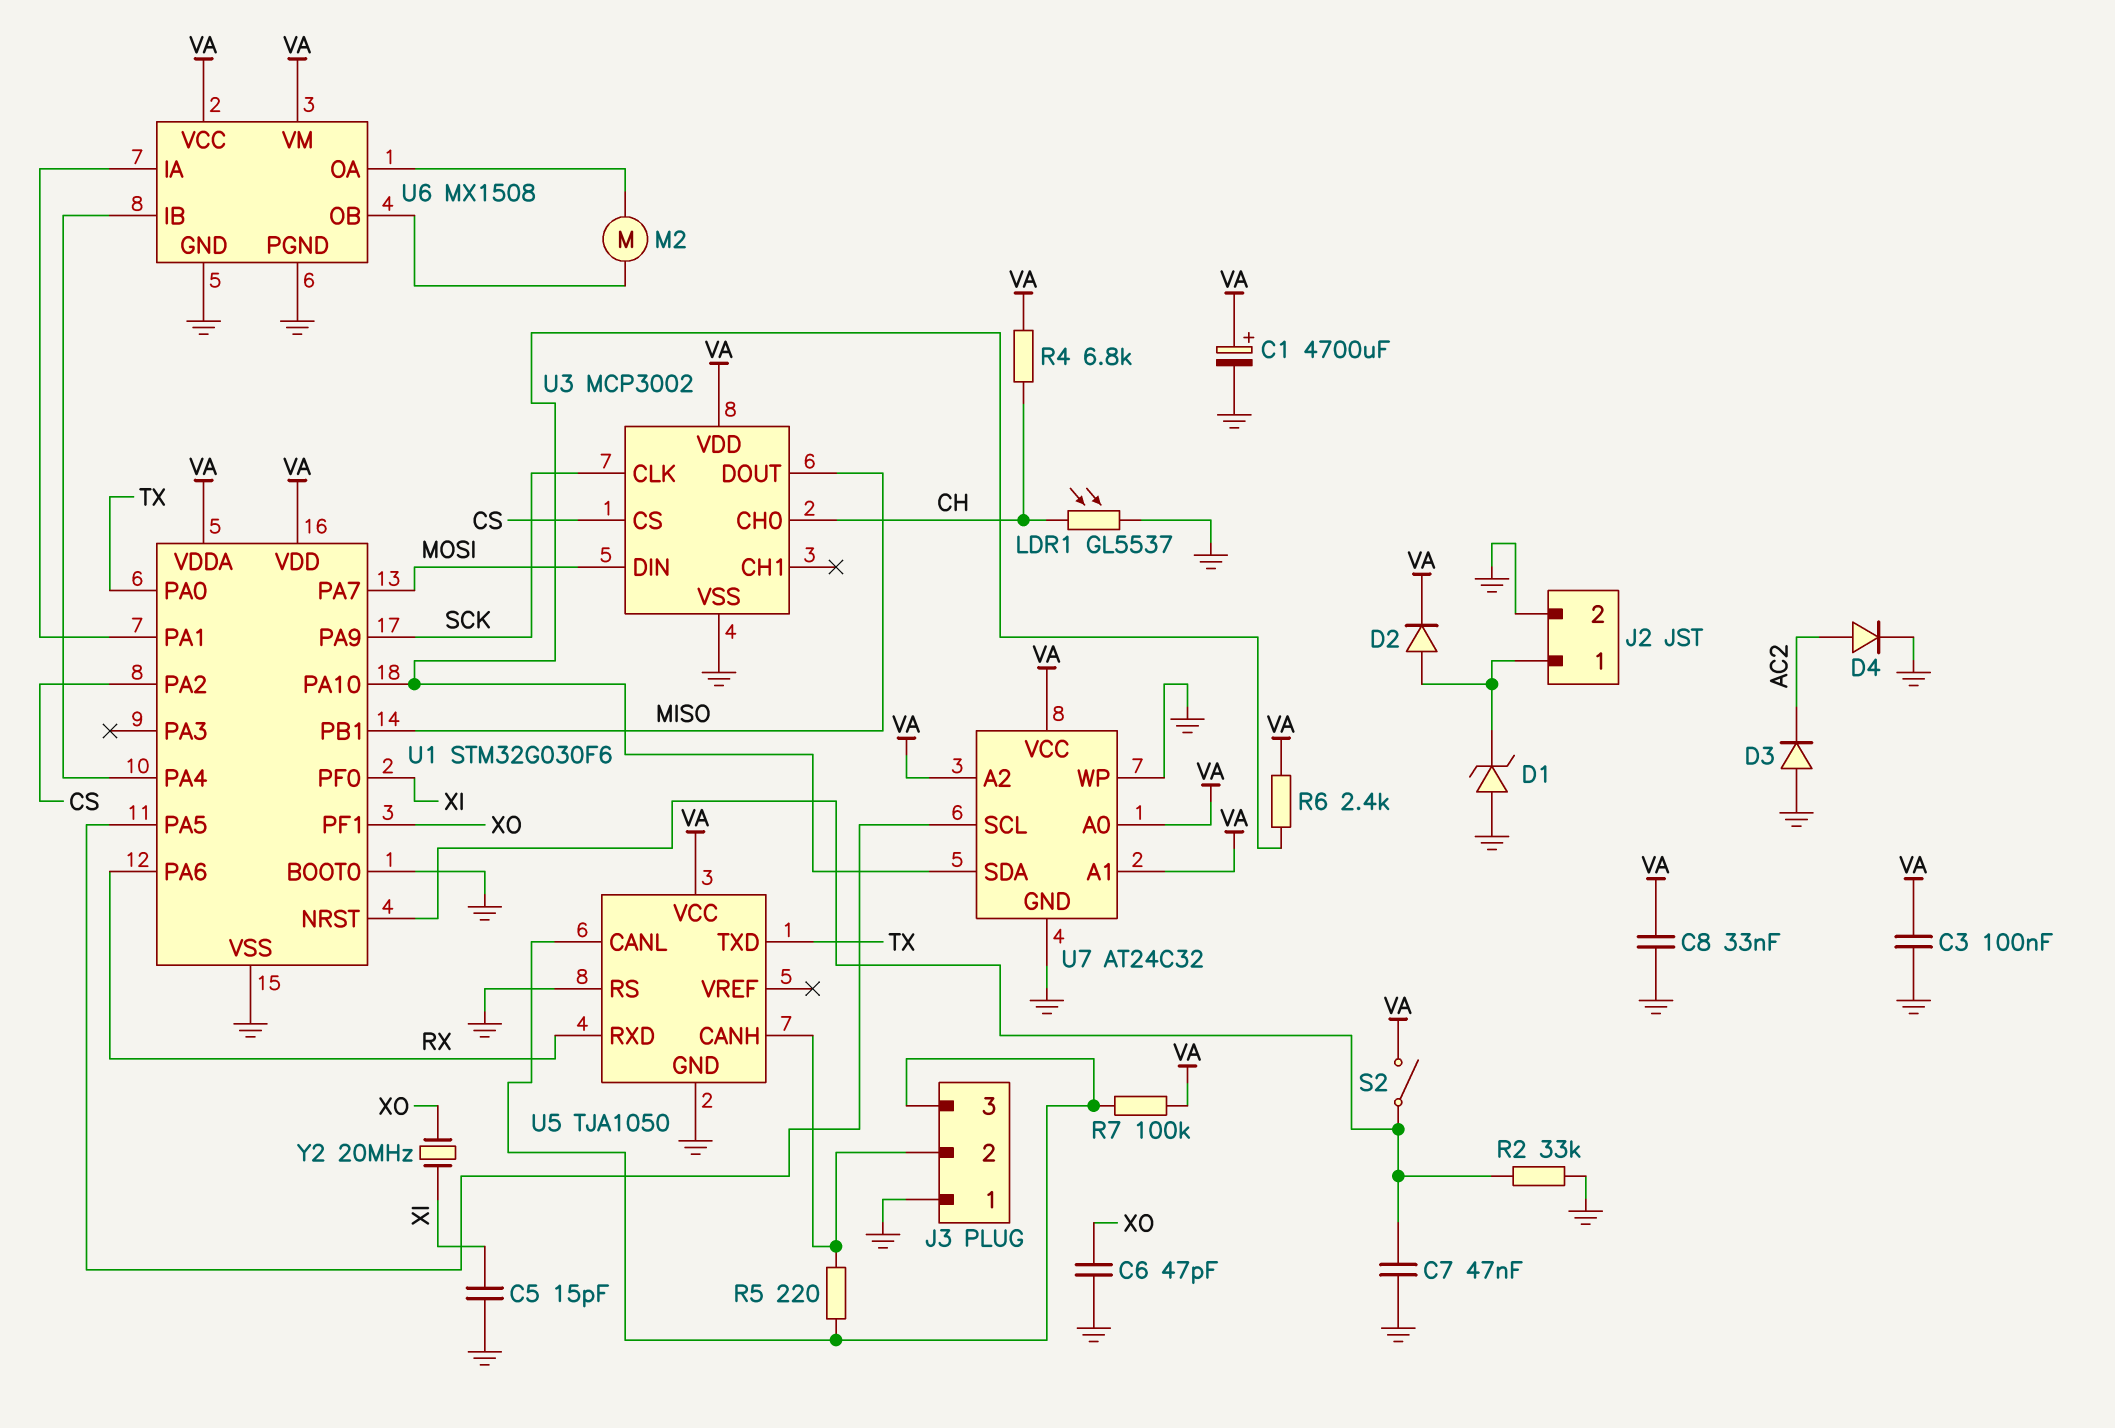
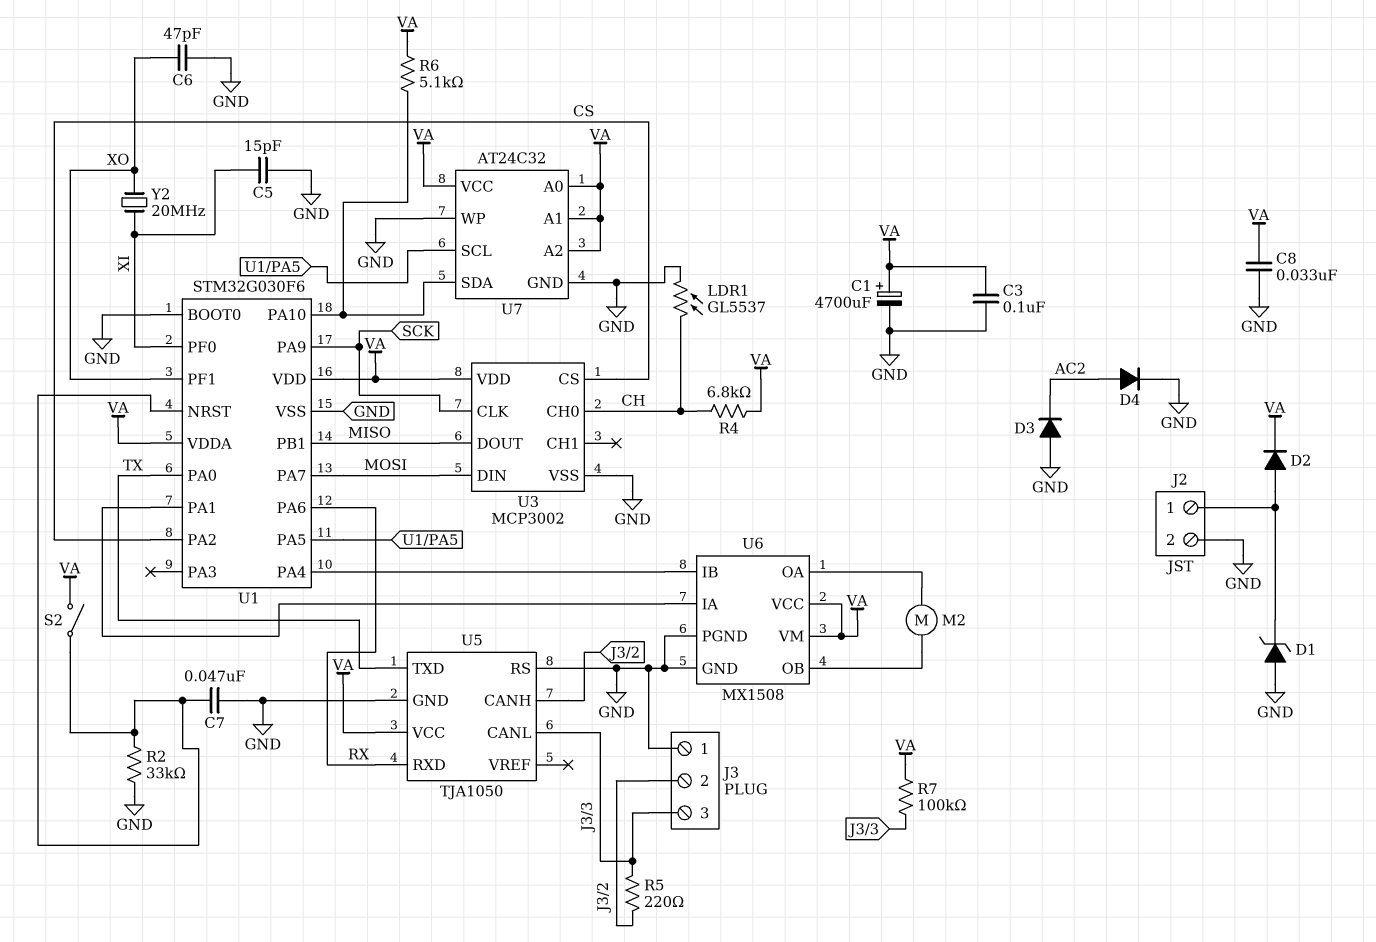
R6: 2.4k (U1/PA10, VA) -> 5.1k (U1/PA10, VA)

